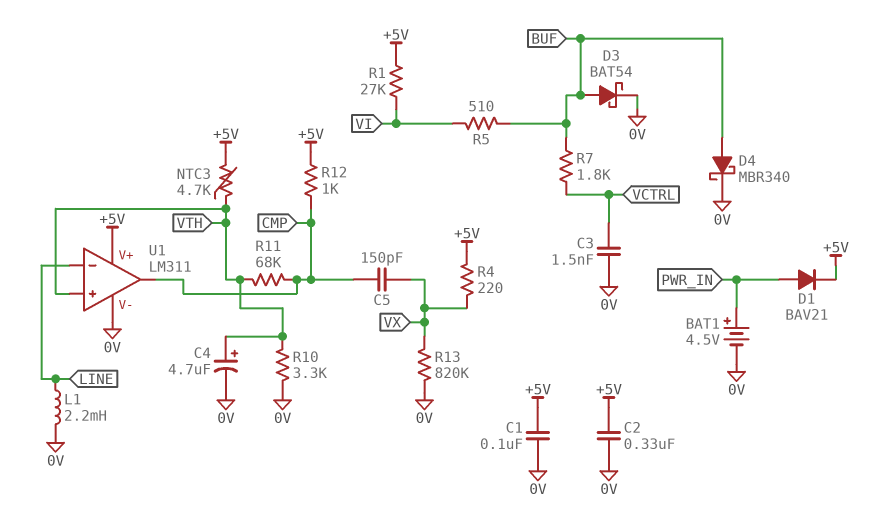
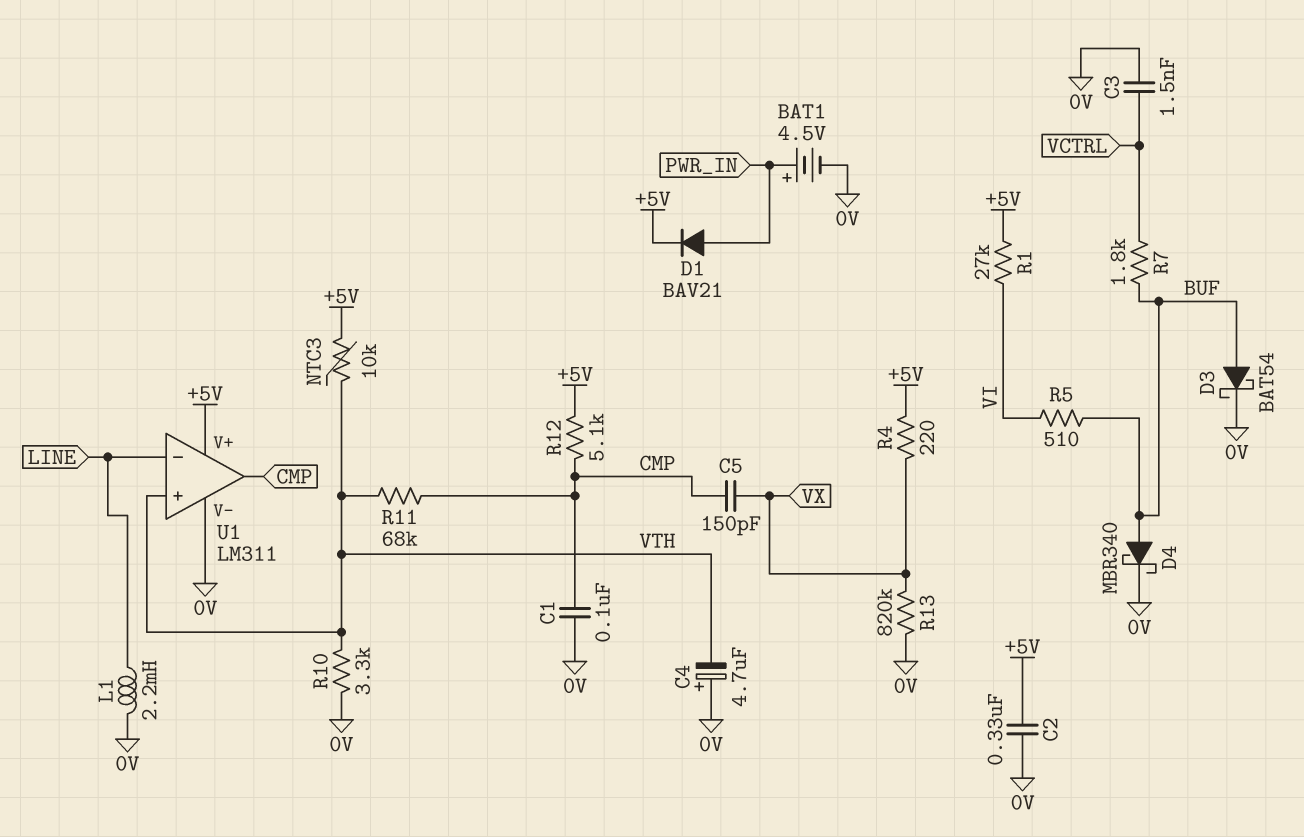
C1: 100nF (+5V, 0V) -> 100nF (0V, CMP)
C4: 4.7uF (plus VTH, minus 0V) -> 4.7uF (plus 0V, minus VTH)
NTC3: 4.7k (+5V, VTH) -> 10k (+5V, VTH)
R12: 1k (+5V, CMP) -> 5.1k (+5V, CMP)

